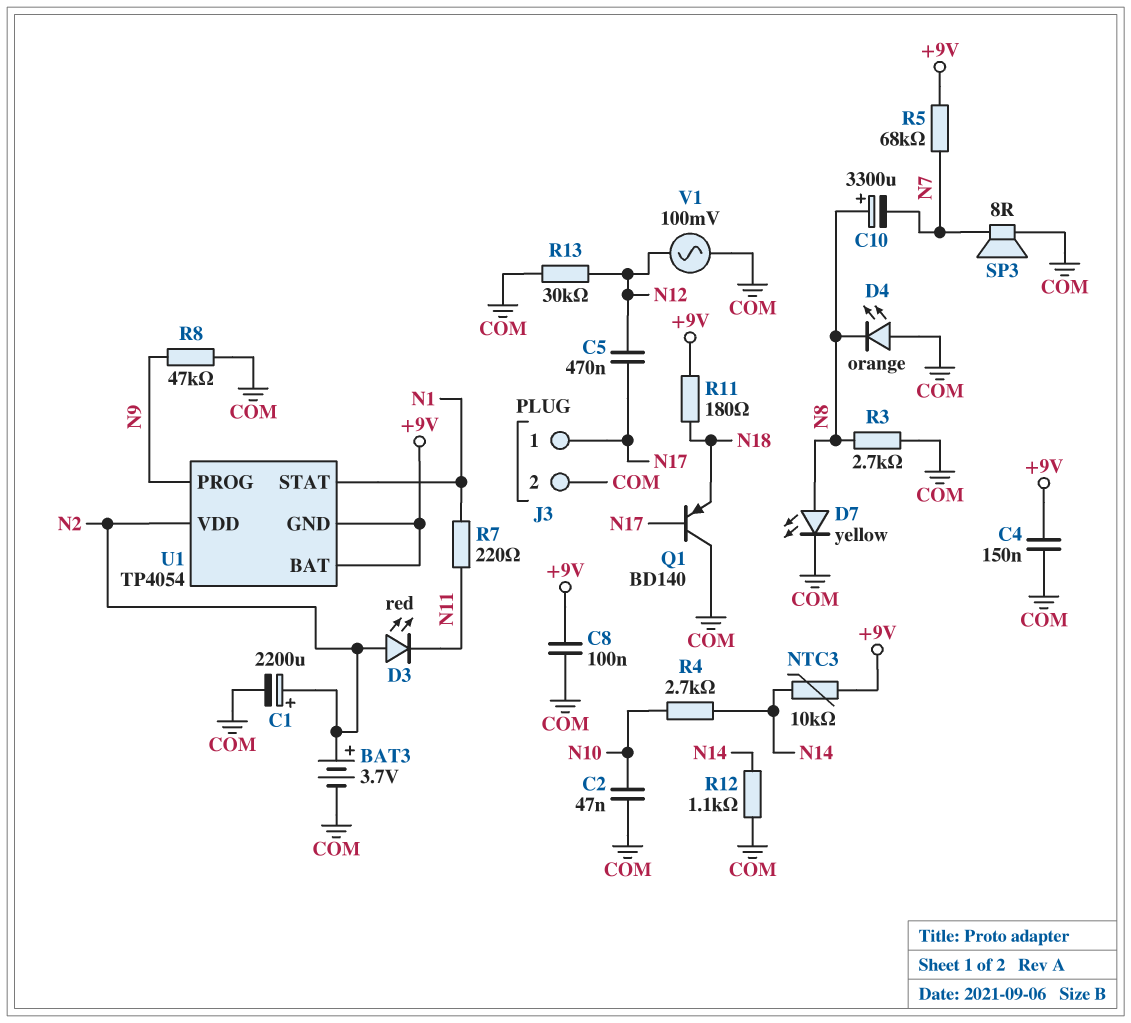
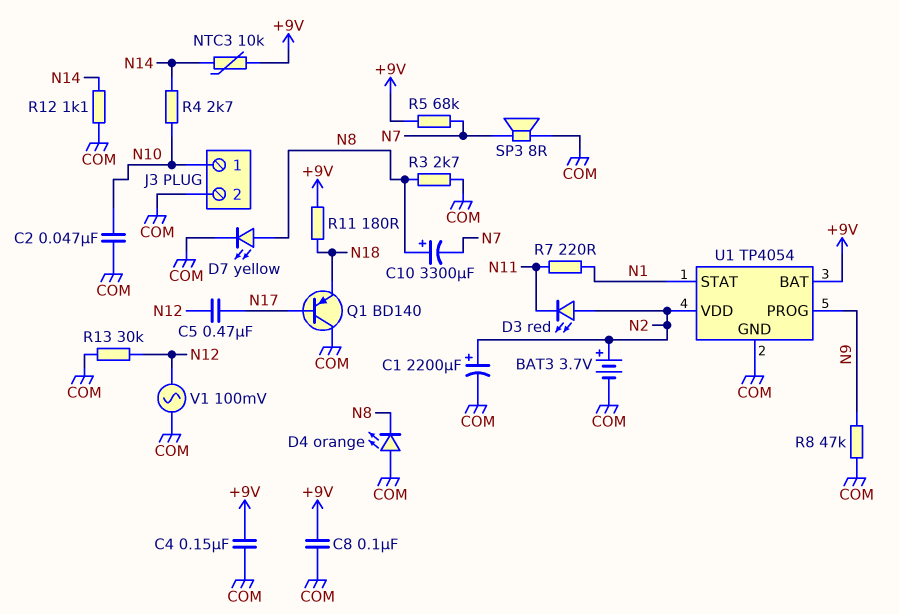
J3 pin 1: N17 -> N10
U1 pin GND: +9V -> COM

